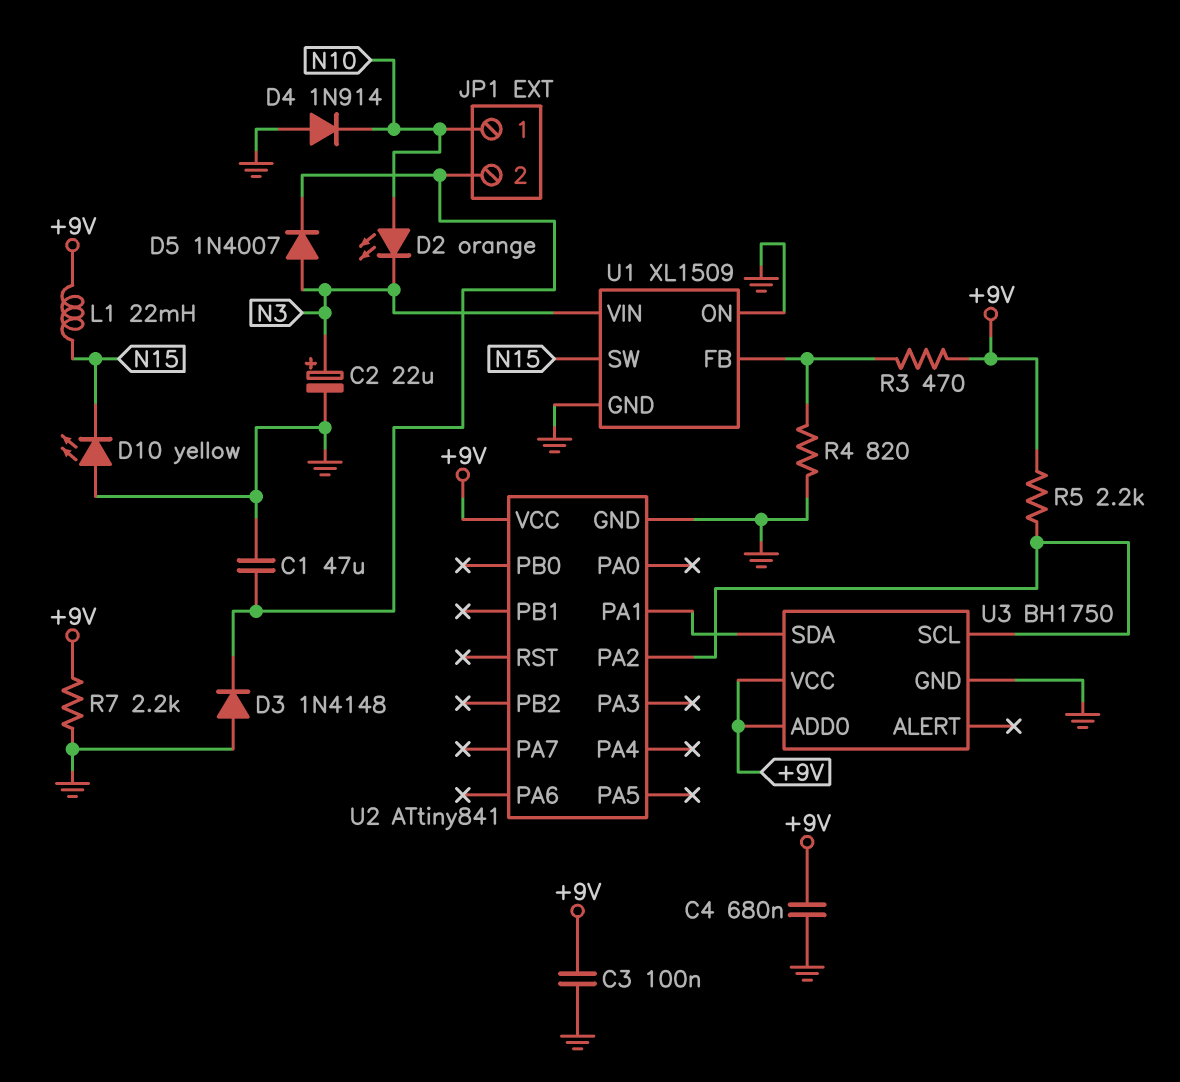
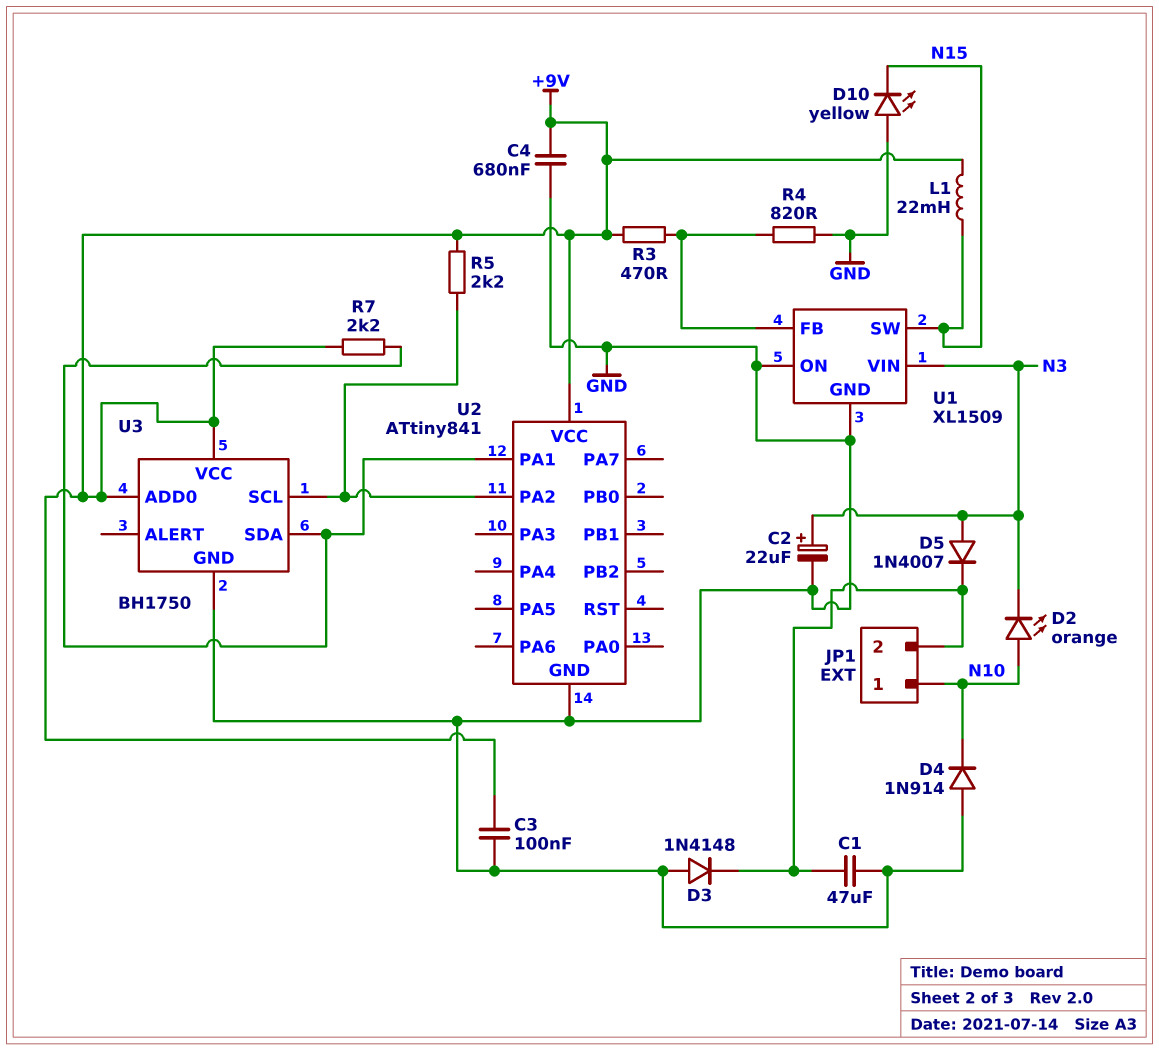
R7: 2.2k (+9V, GND) -> 2.2k (+9V, U2/PA1)

